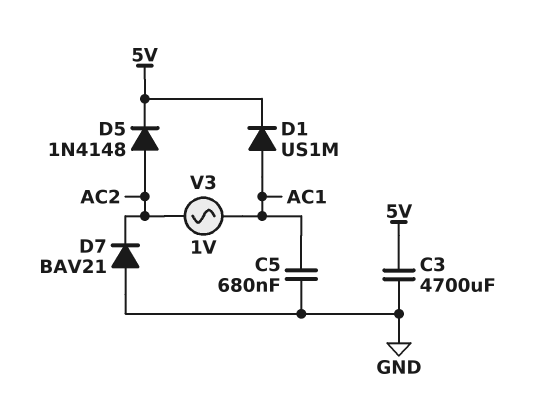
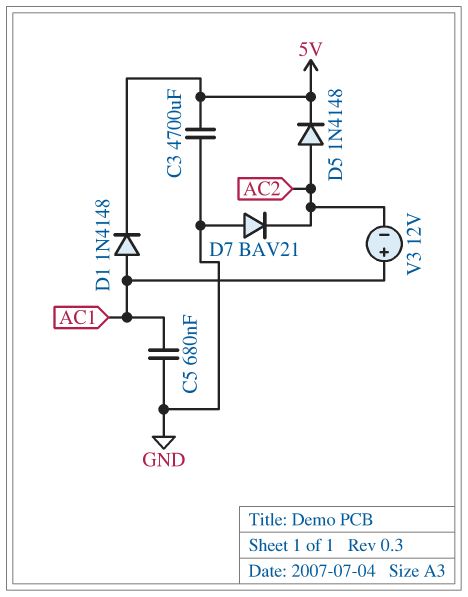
D1: diode US1M (A AC1, K 5V) -> diode 1N4148 (A AC1, K 5V)
V3: AC 1V (AC1, AC2) -> 12V (plus AC1, minus AC2)

